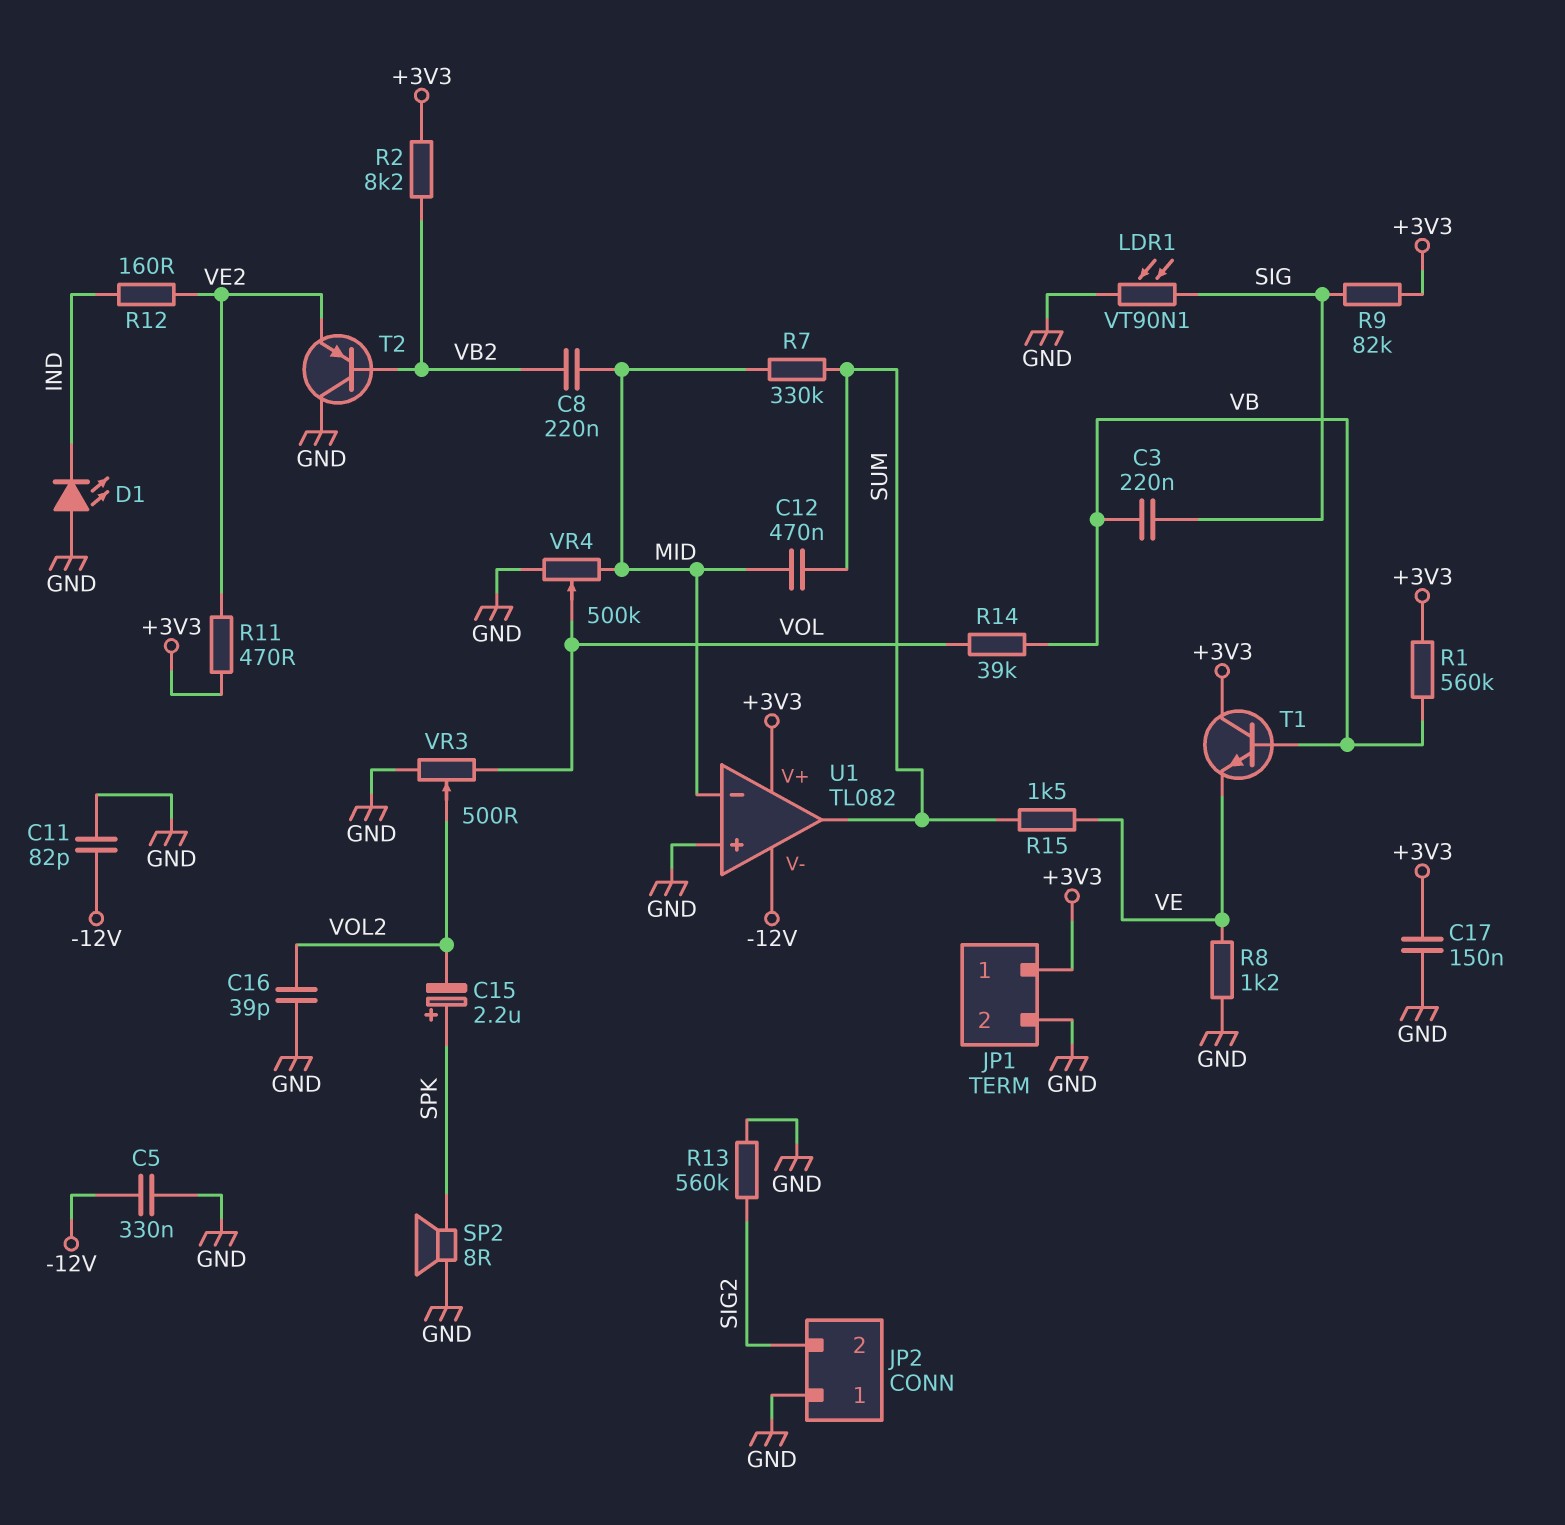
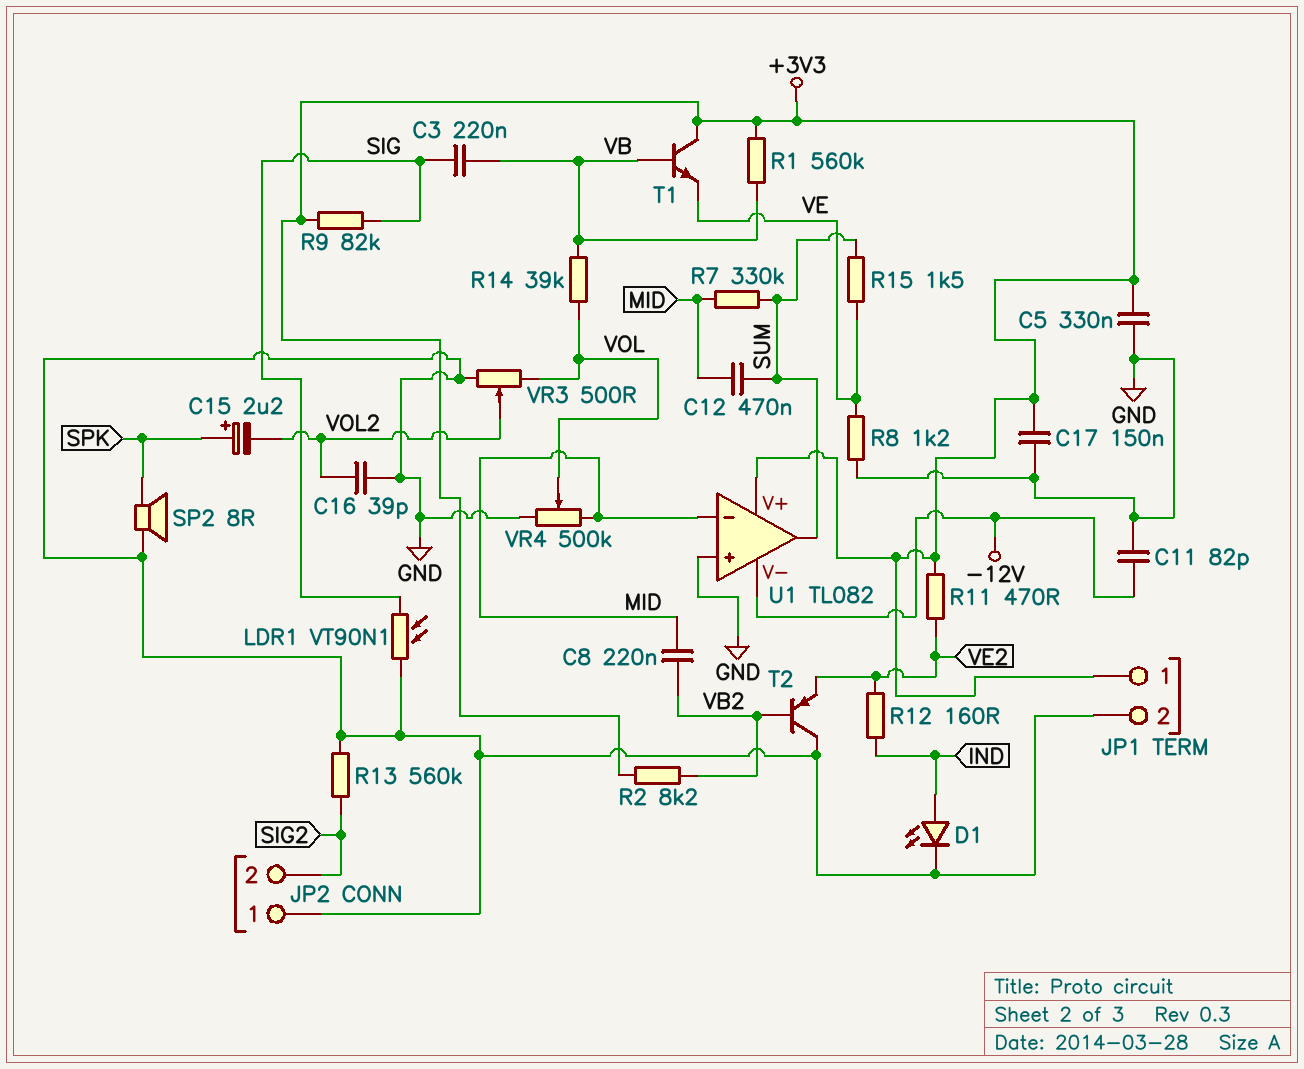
C5: 330nF (-12V, GND) -> 330nF (+3V3, GND)
D1: LED (A GND, K IND) -> LED (A IND, K GND)

